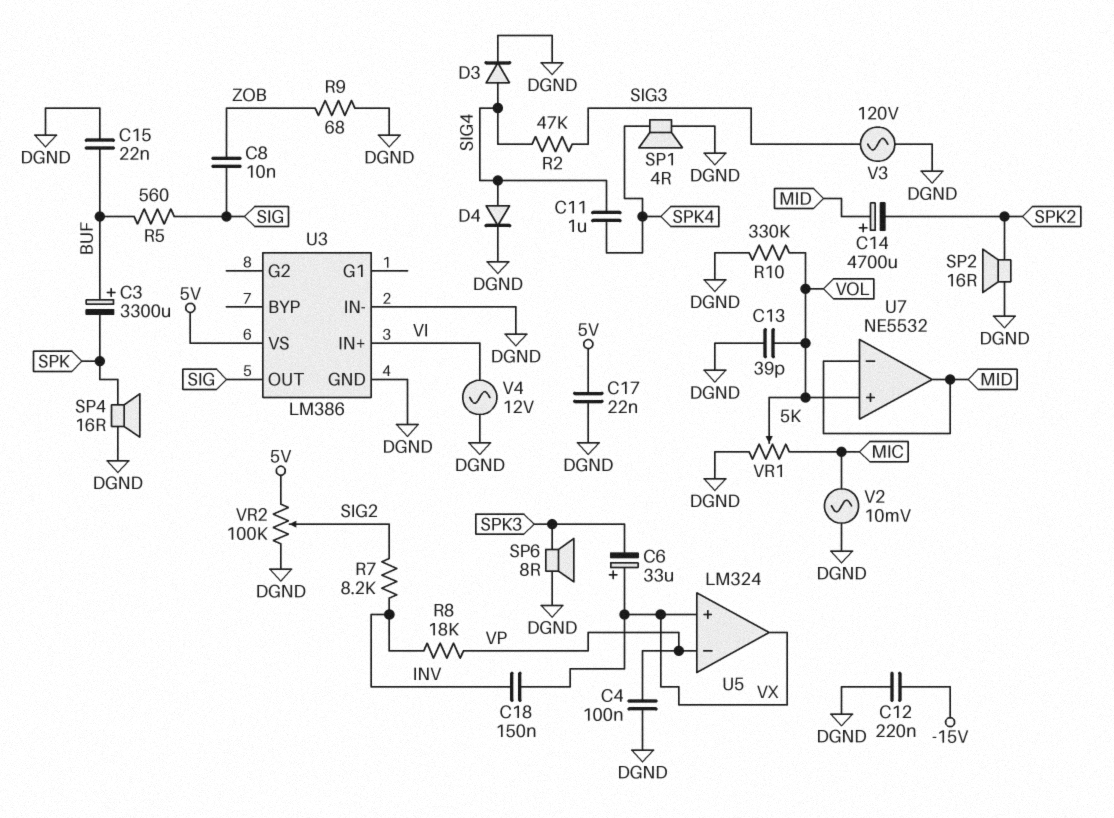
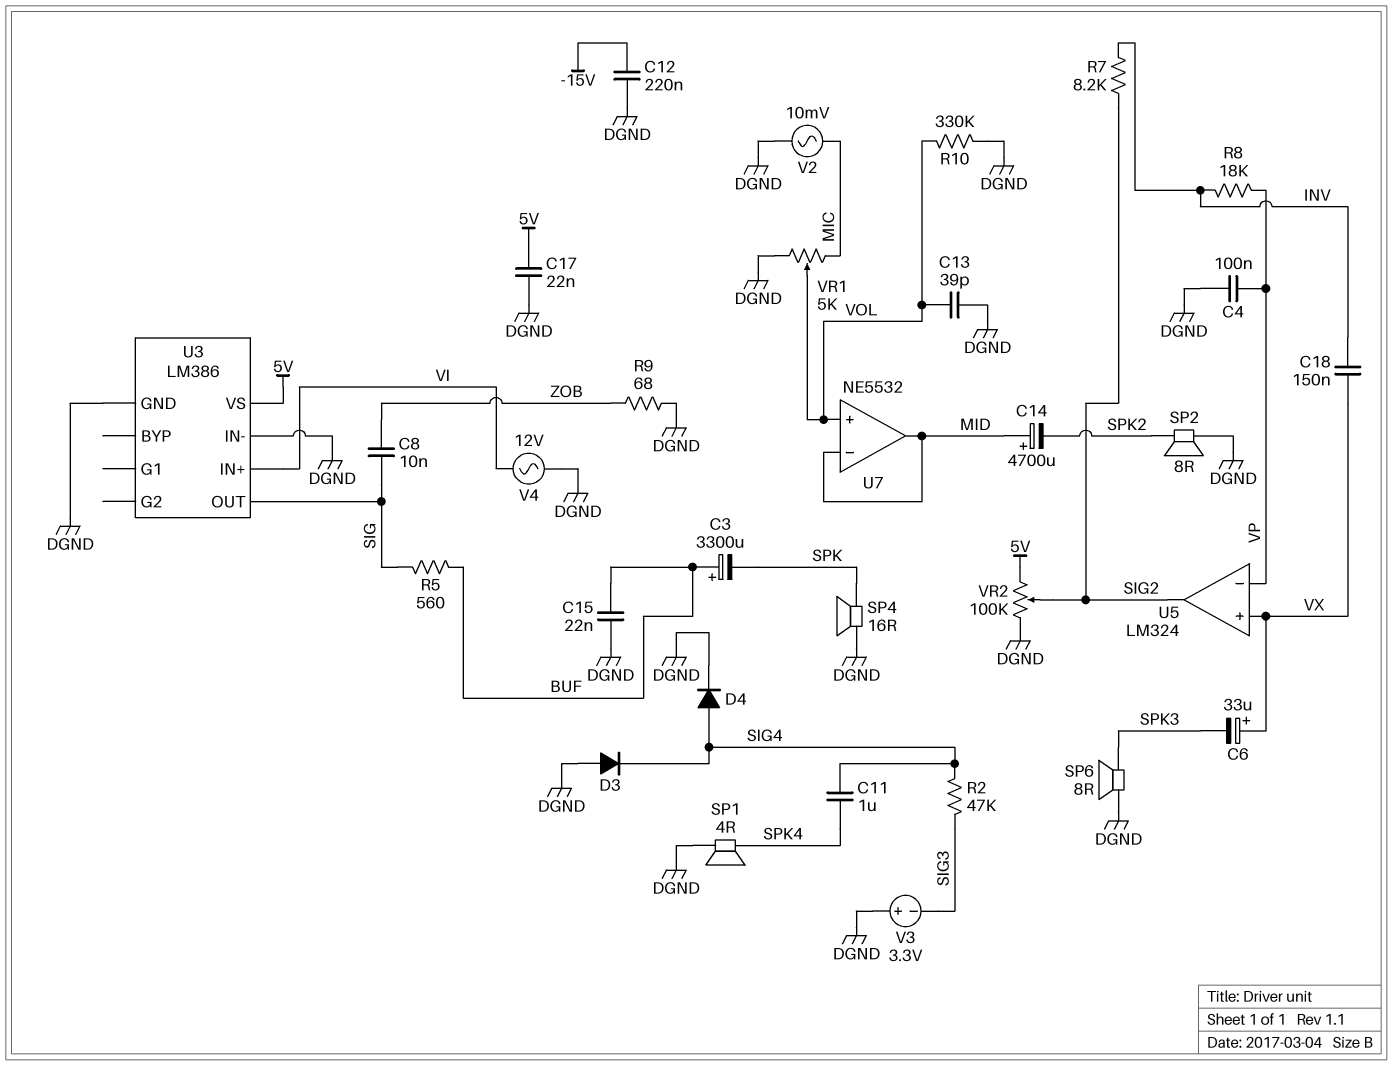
D3: diode (A SIG4, K DGND) -> diode (A DGND, K SIG4)
SP2: speaker 16R (DGND, SPK2) -> speaker 8R (DGND, SPK2)
U5 pin out: VX -> SIG2
V3: AC 120V (DGND, SIG3) -> 3.3V (plus DGND, minus SIG3)

